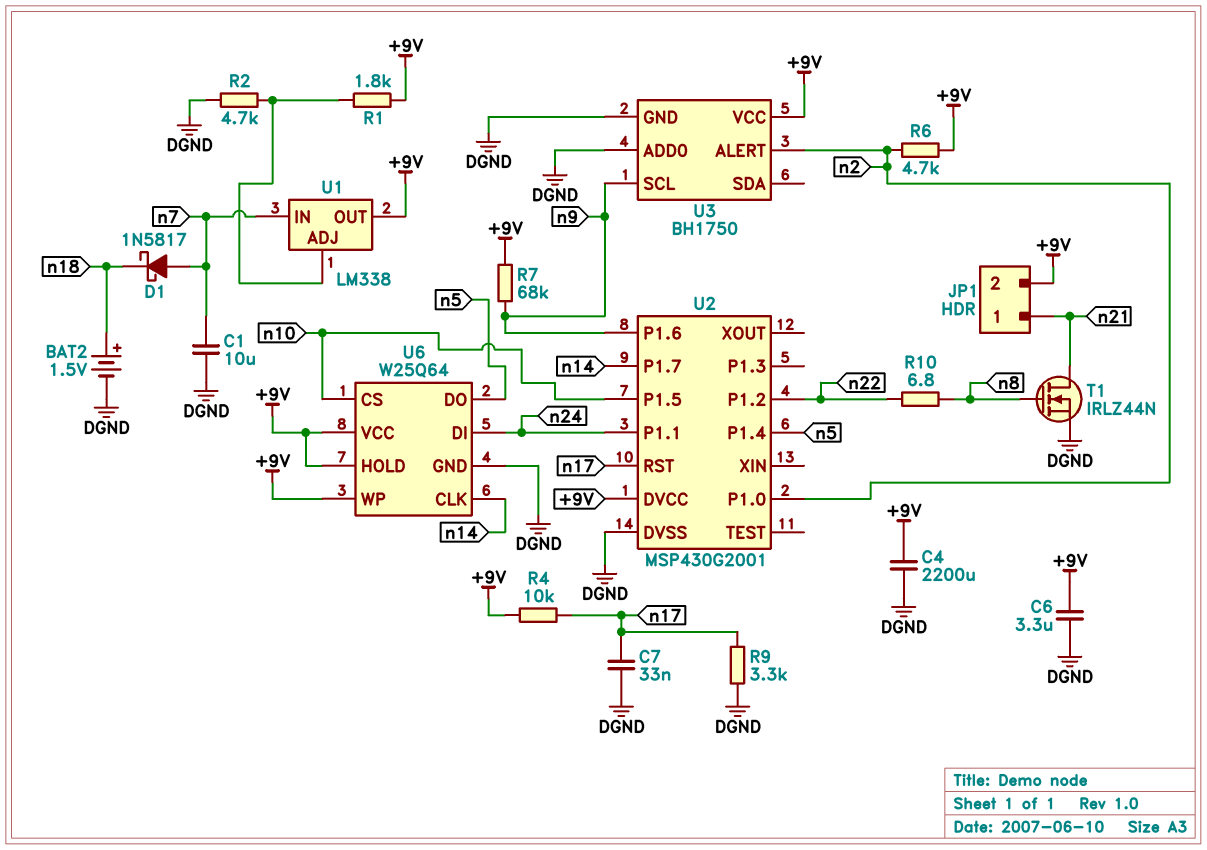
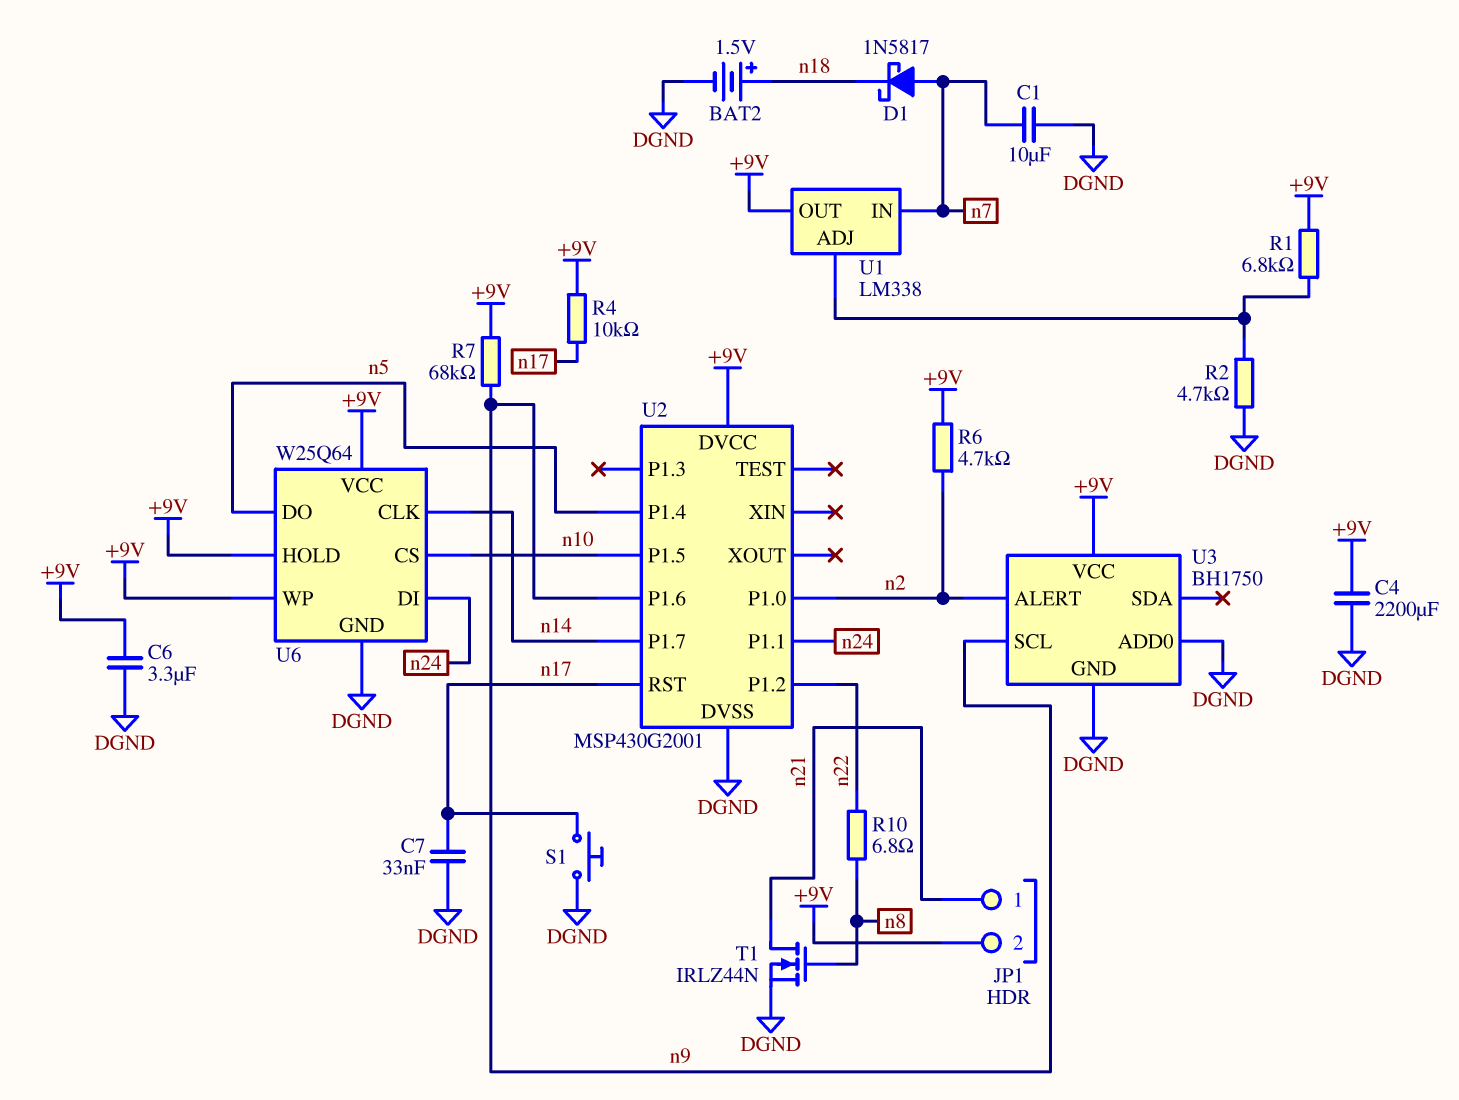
R1: 1.8k (+9V, U1/ADJ) -> 6.8k (+9V, U1/ADJ)
R9: 3.3k (DGND, n17) -> none
S1: none -> button (DGND, n17)

